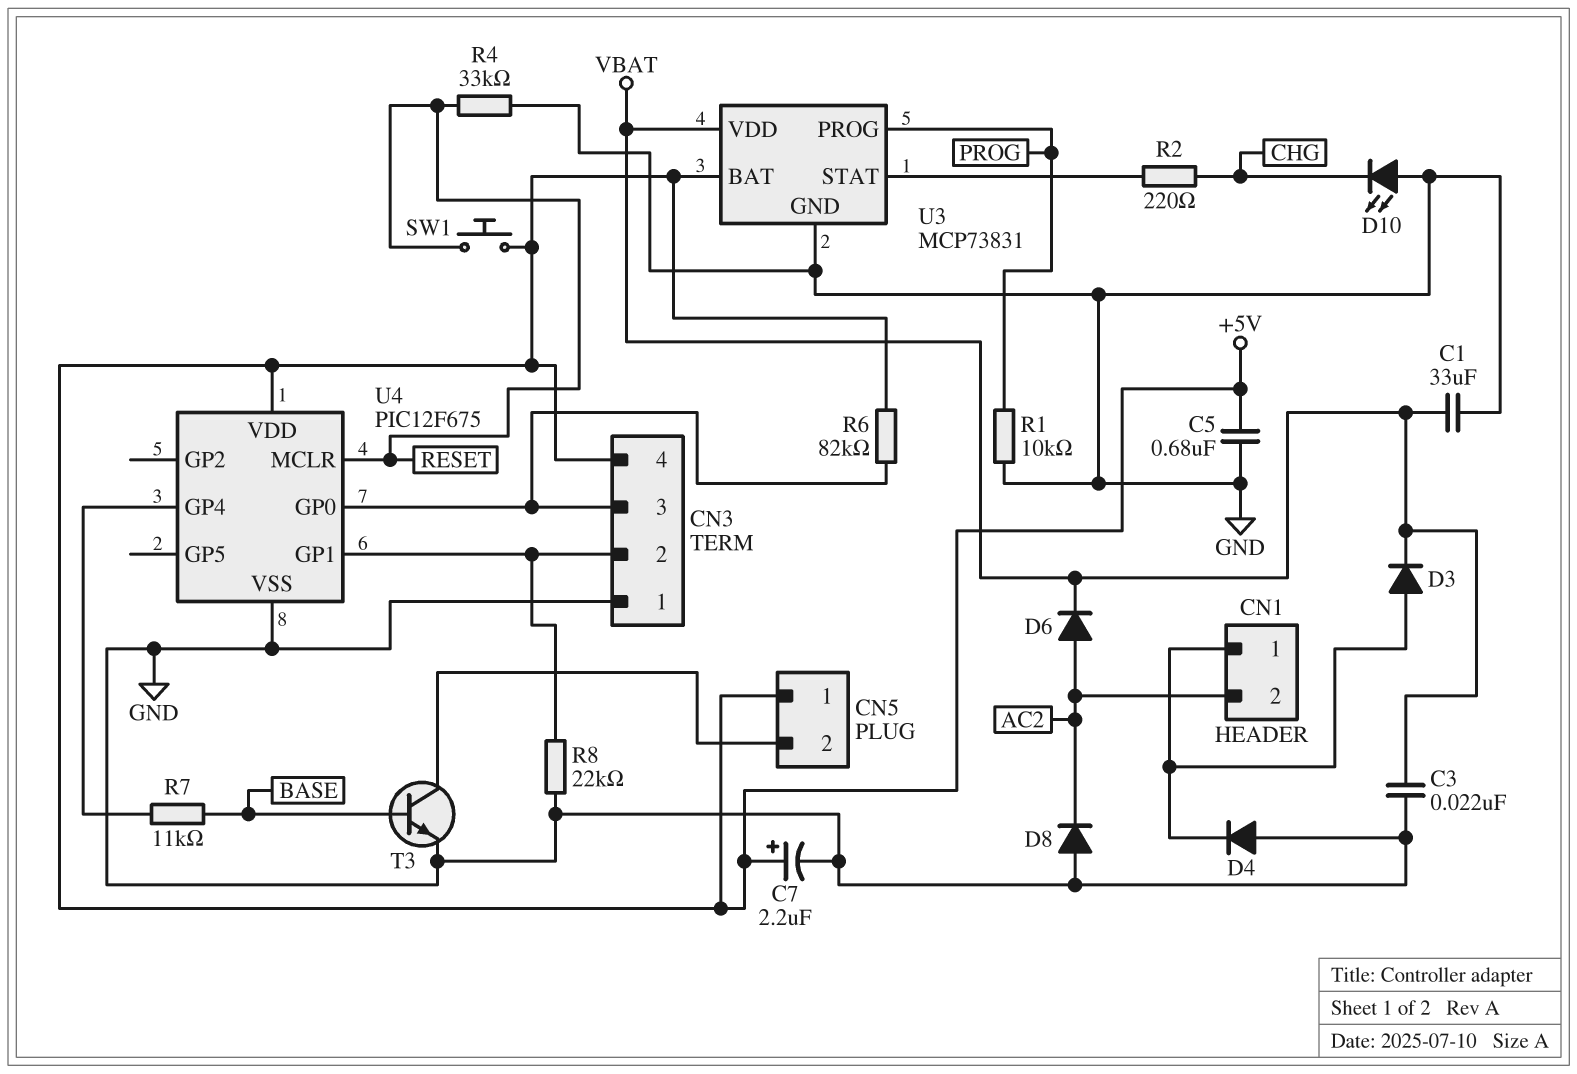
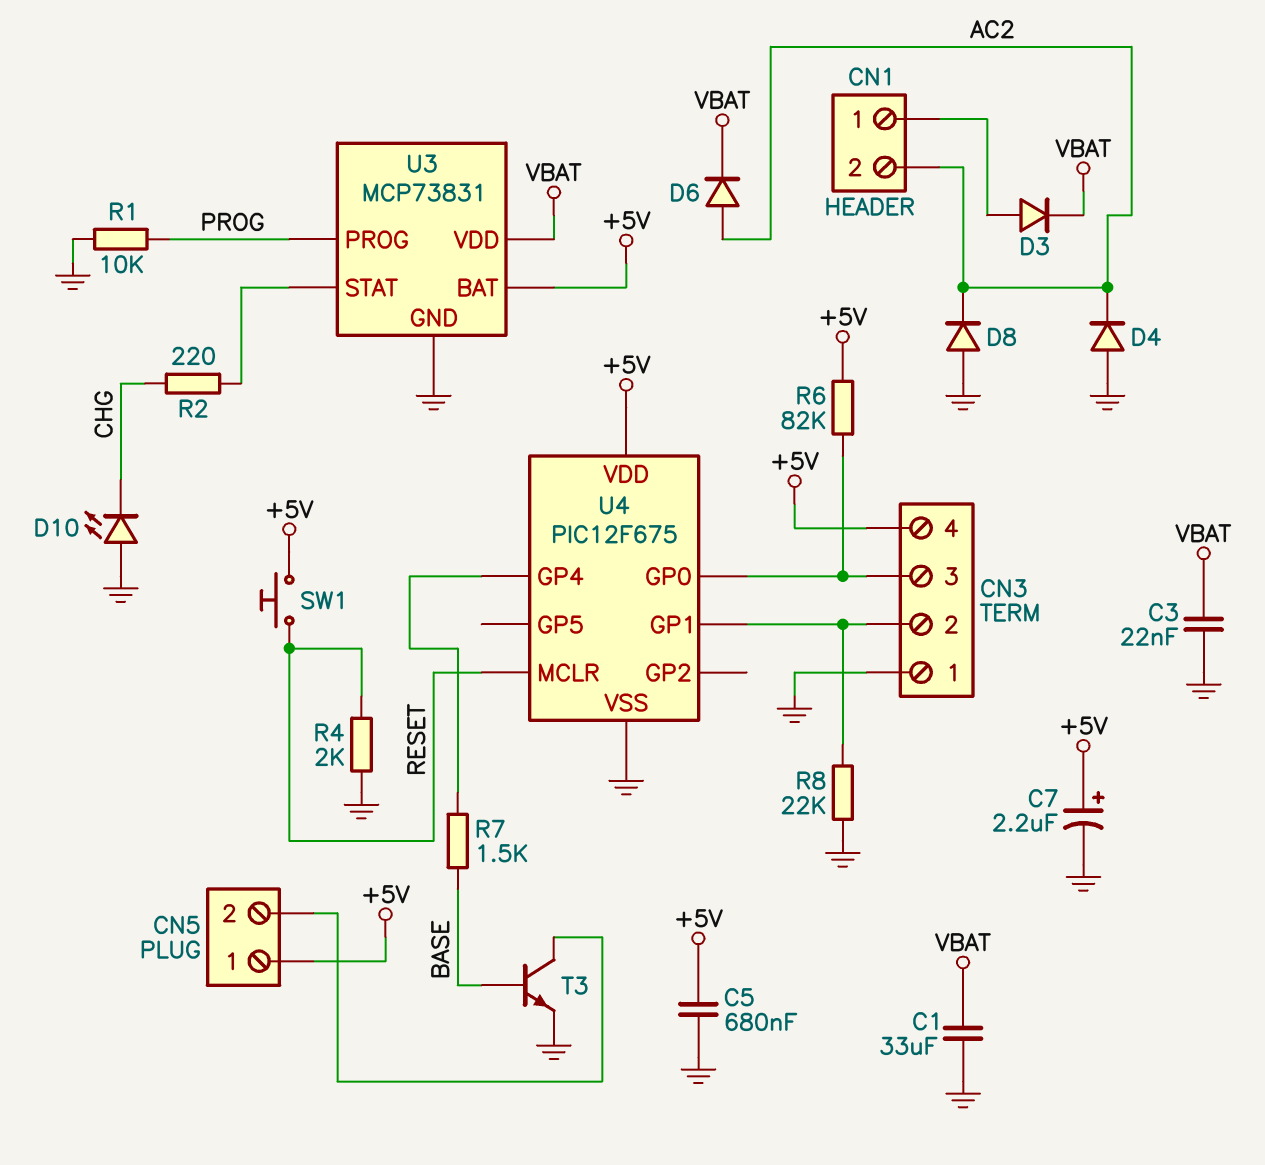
D4: diode (A GND, K CN1/1) -> diode (A GND, K AC2)
R4: 33k (GND, RESET) -> 2k (GND, RESET)
R7: 11k (BASE, U4/GP4) -> 1.5k (BASE, U4/GP4)

